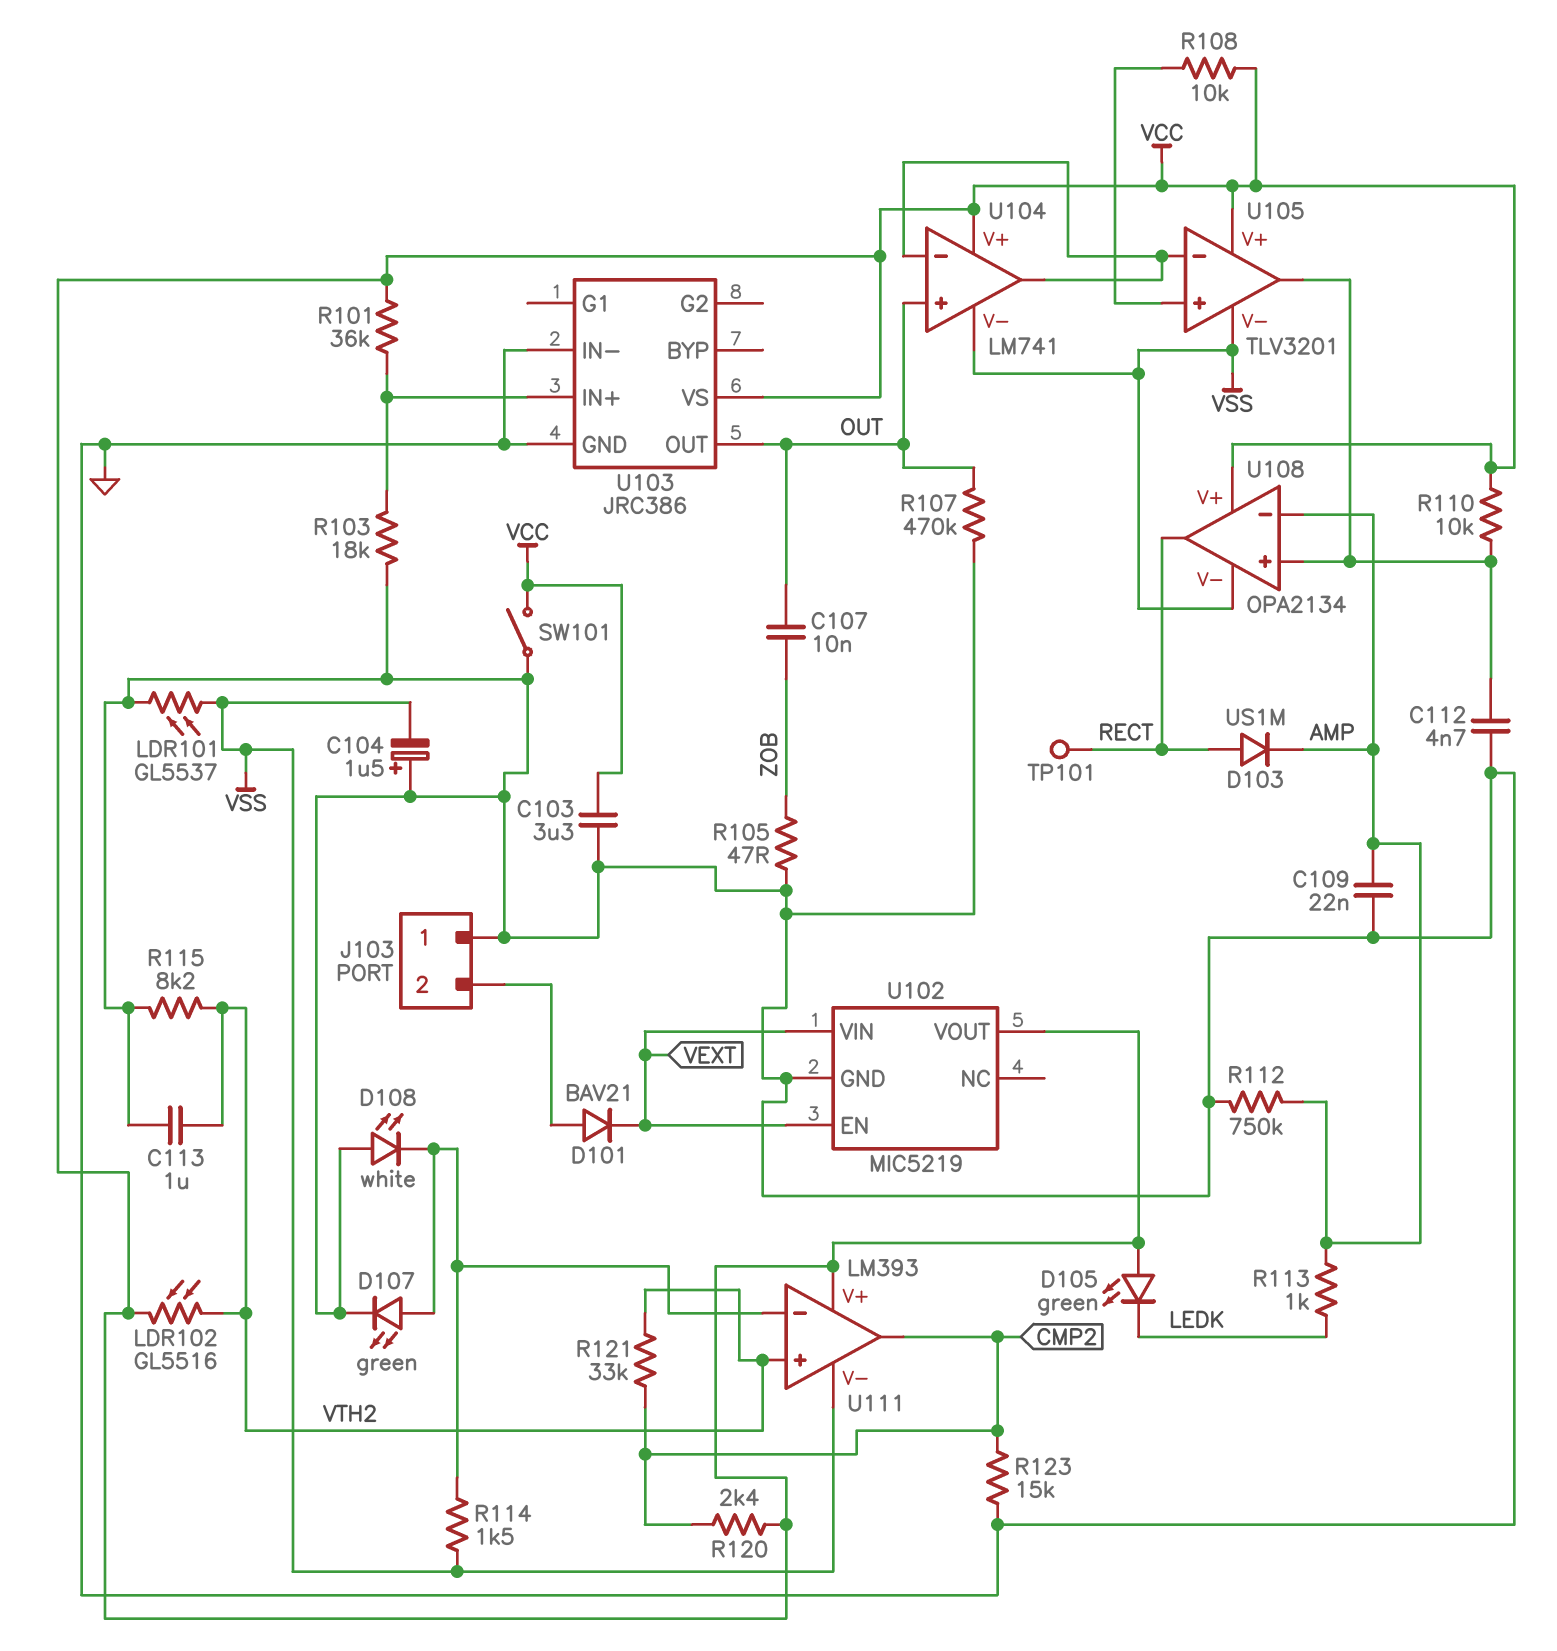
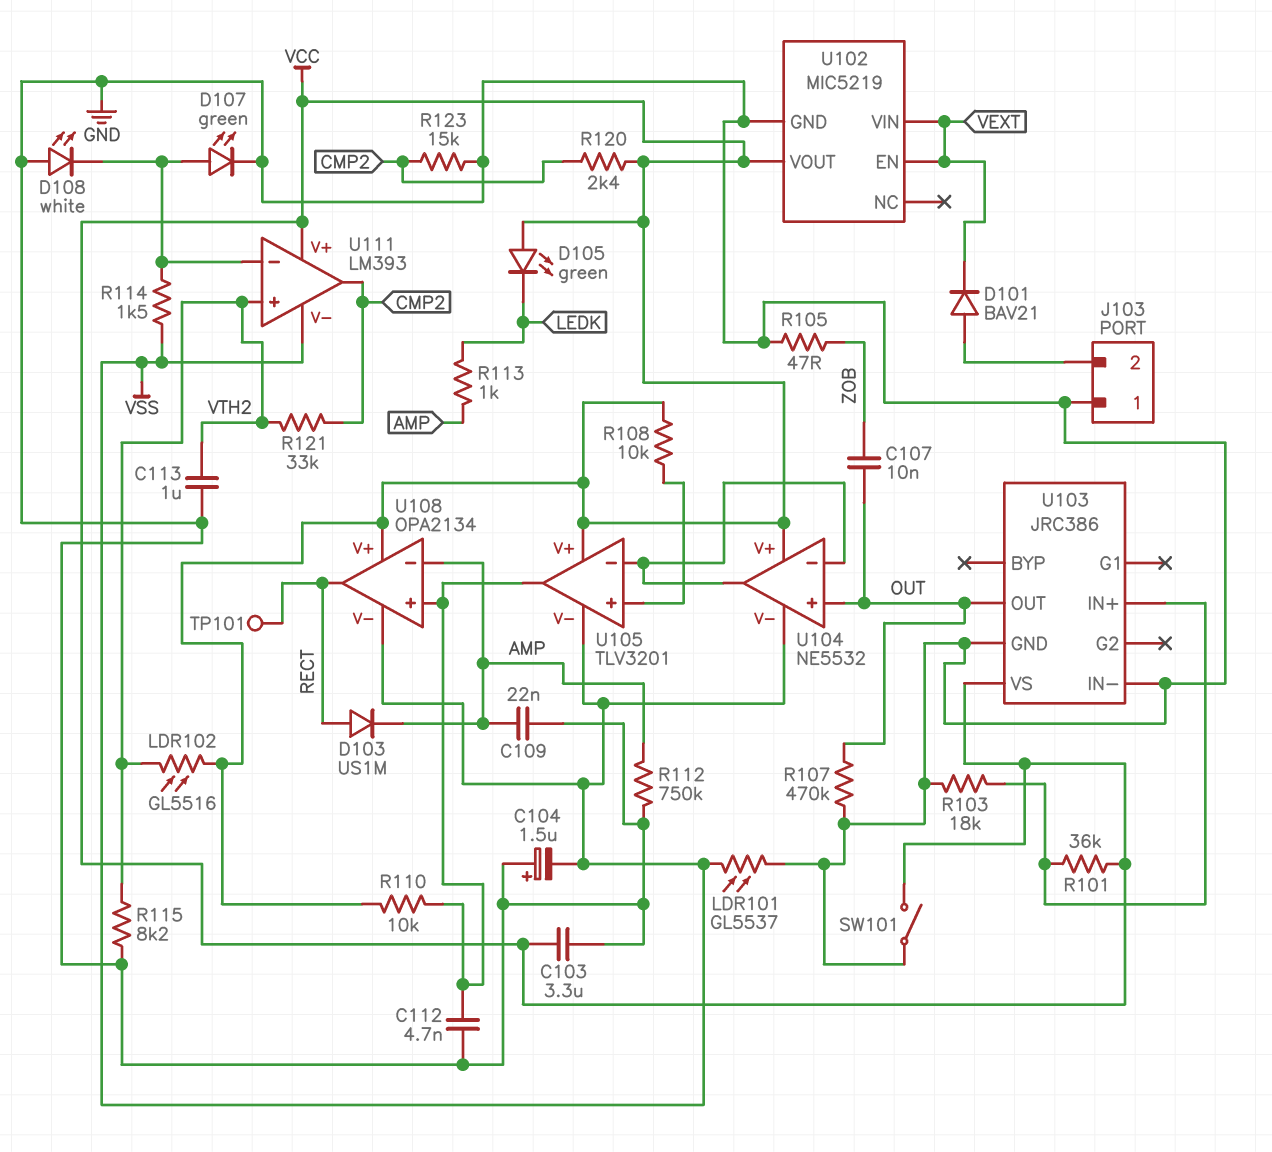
U104: LM741 -> NE5532

